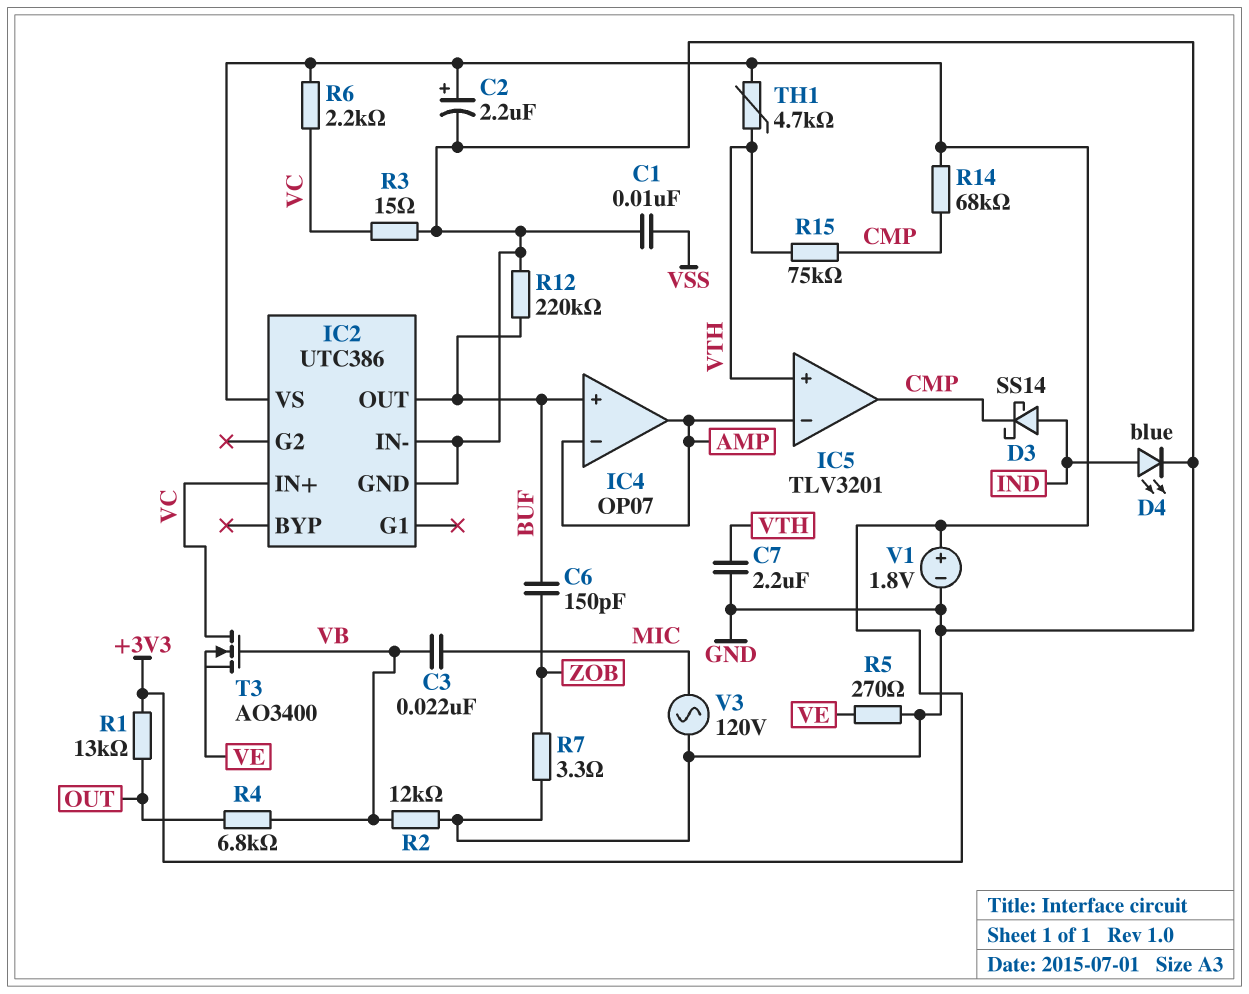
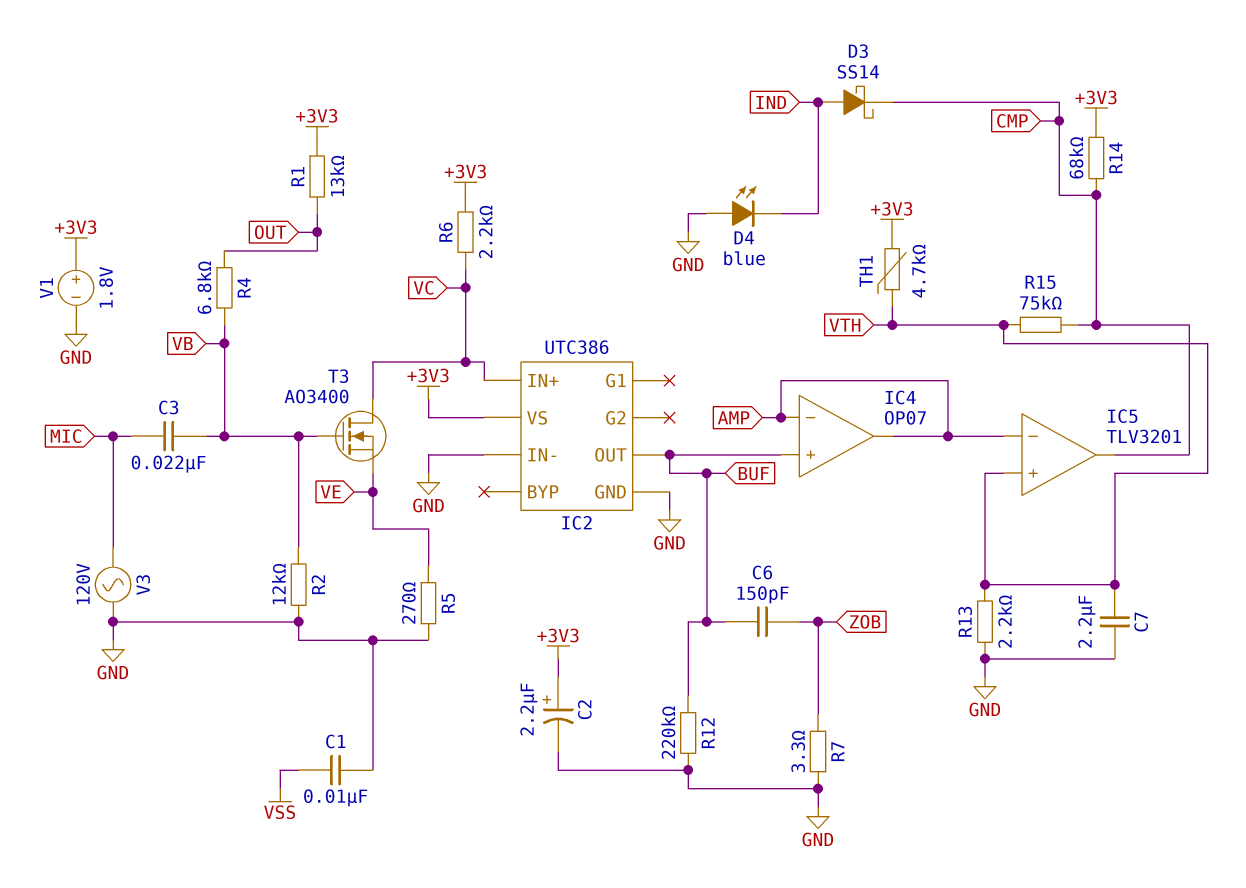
D4: LED blue (A IND, K GND) -> LED blue (A GND, K IND)
R3: 15 (GND, VC) -> none
R13: none -> 2.2k (GND, VTH)

